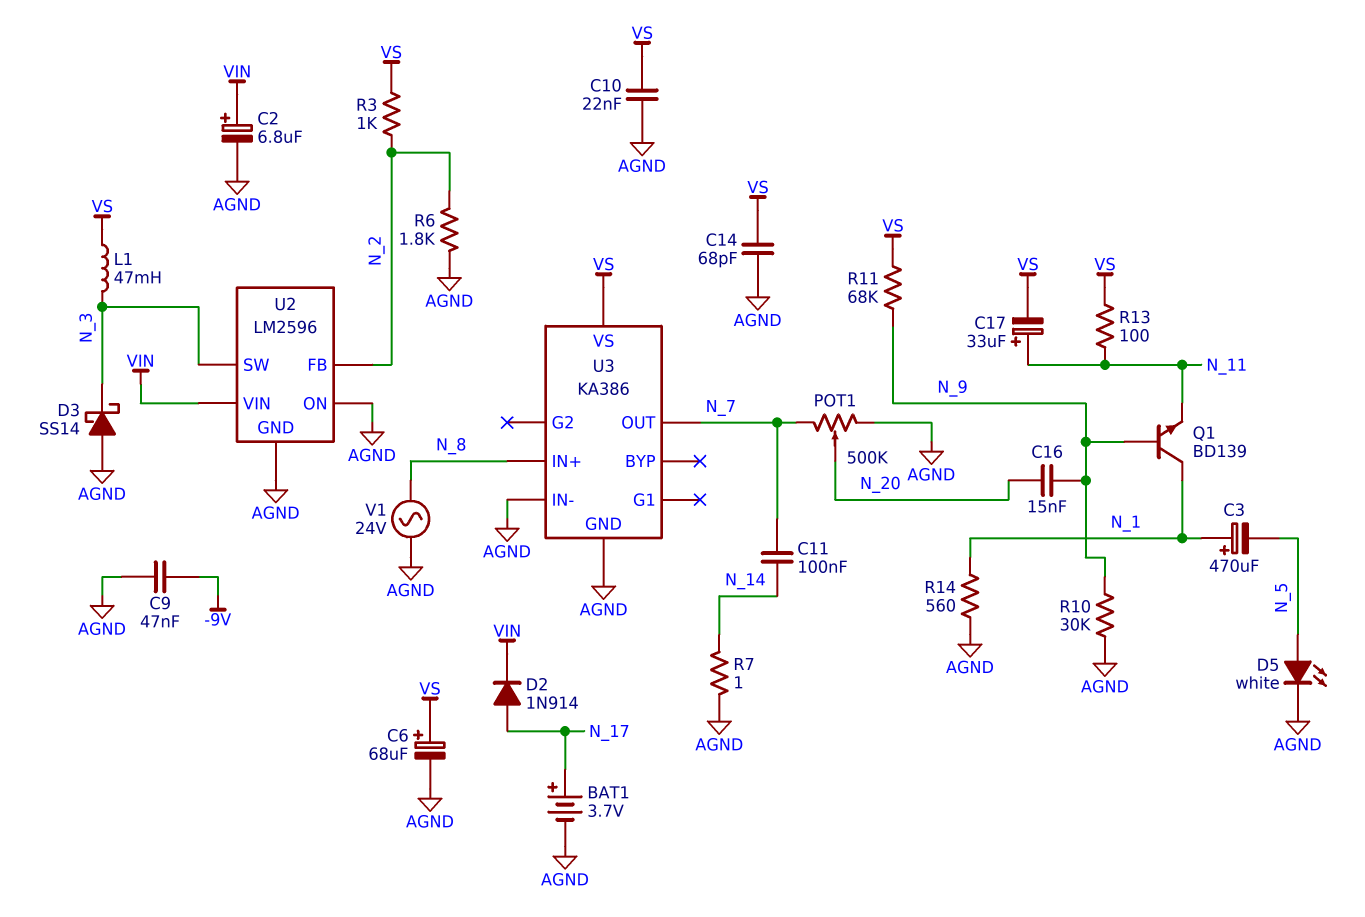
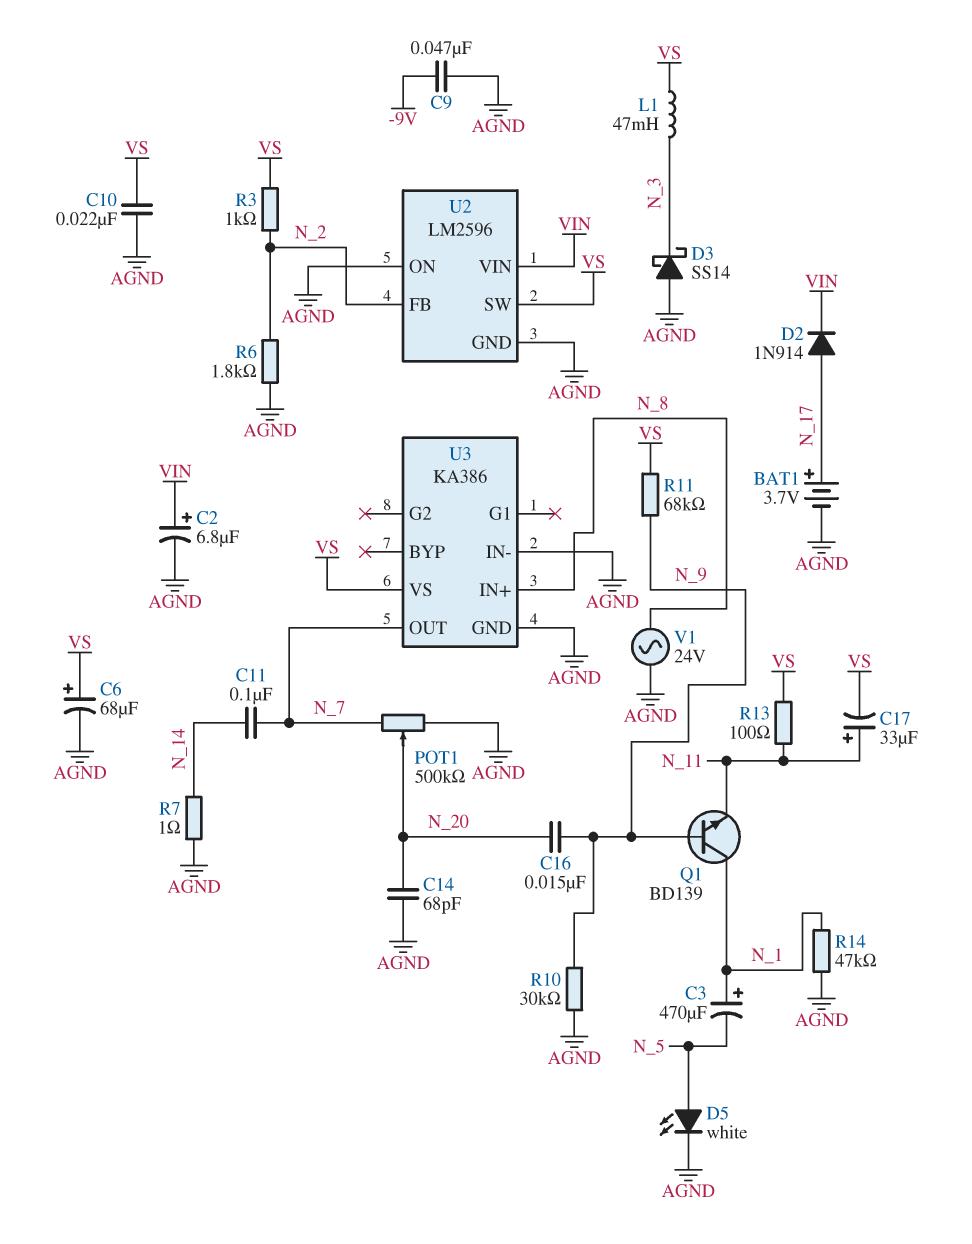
C14: 68pF (AGND, VS) -> 68pF (AGND, N_20)
R14: 560 (AGND, N_1) -> 47k (AGND, N_1)
U2 pin SW: N_3 -> VS

